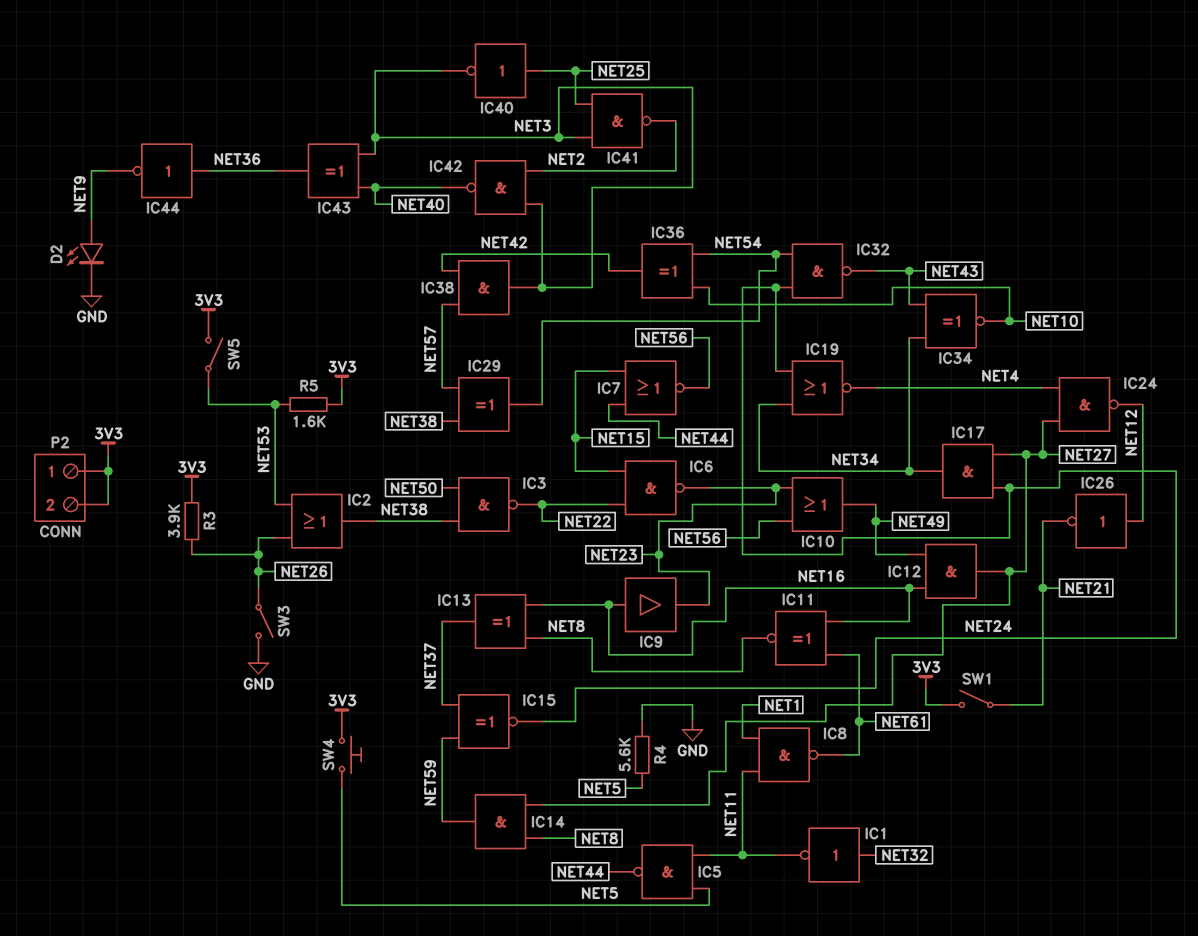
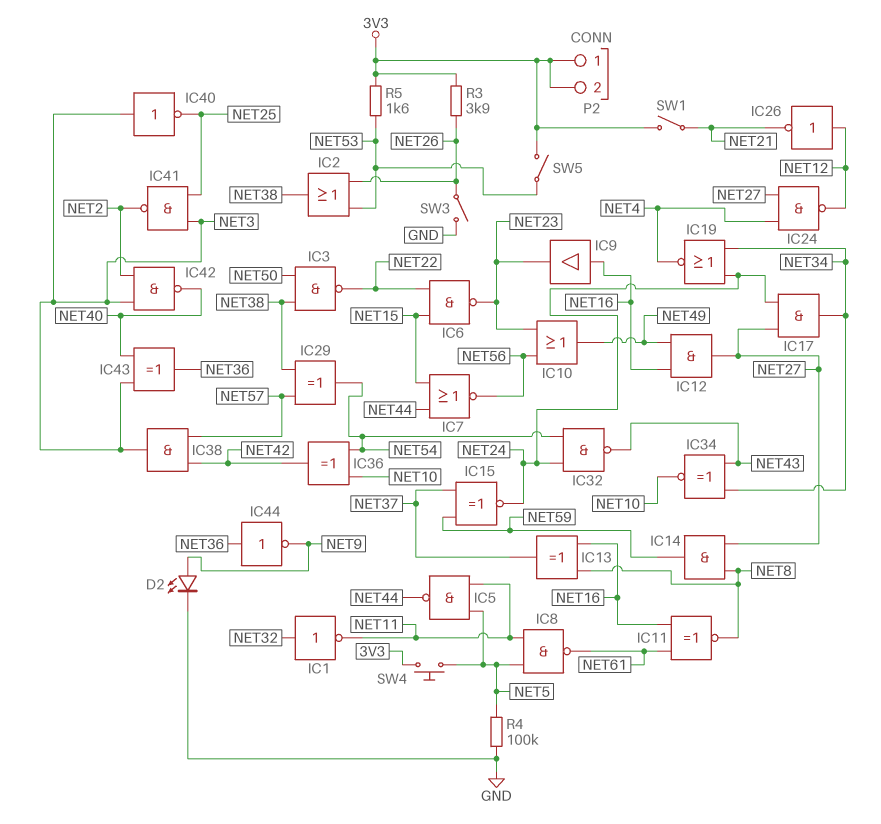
IC8: NAND (in NET1, in NET11, out NET61) -> NAND (in NET5, in NET11, out NET61)
IC40: NOT (in NET25, out NET3) -> NOT (in NET3, out NET25)
R4: 5.6k (GND, NET5) -> 100k (GND, NET5)

